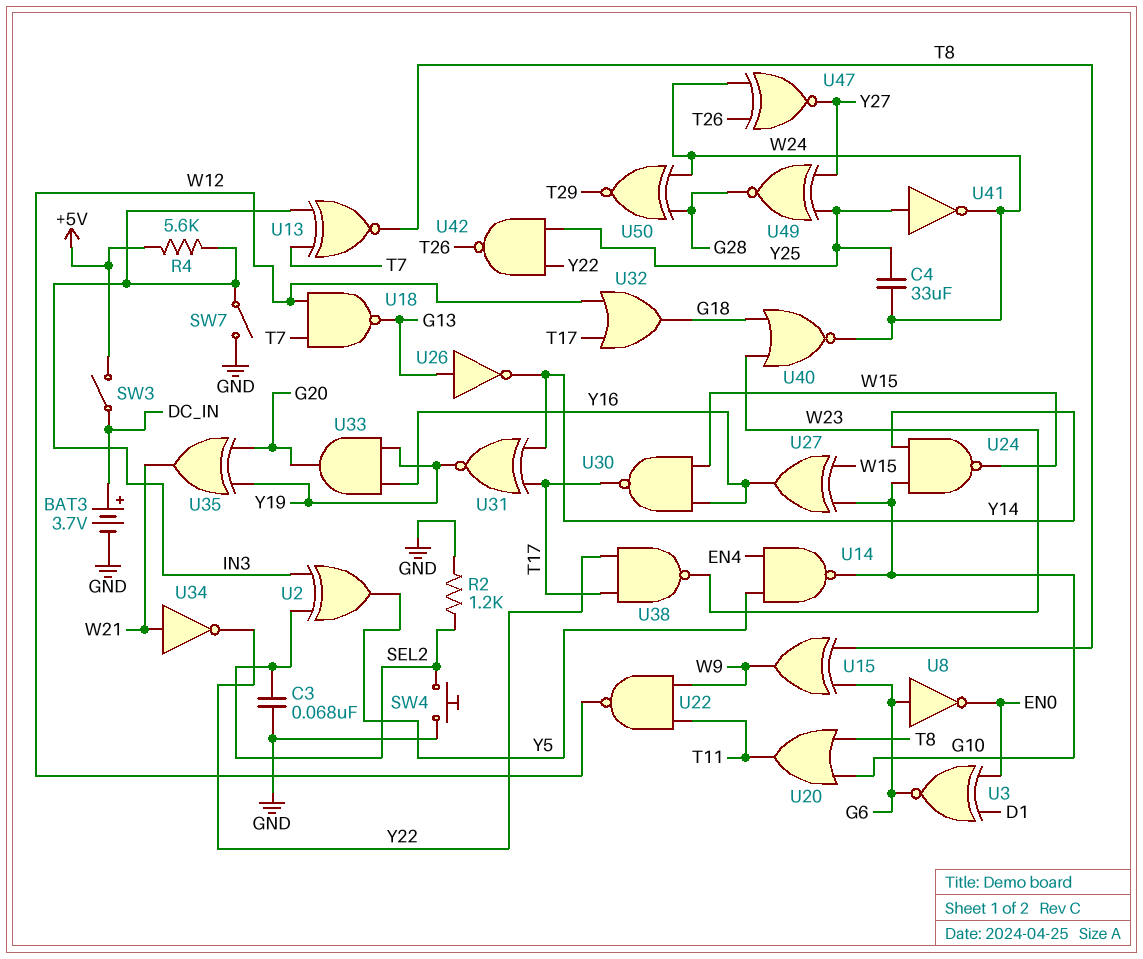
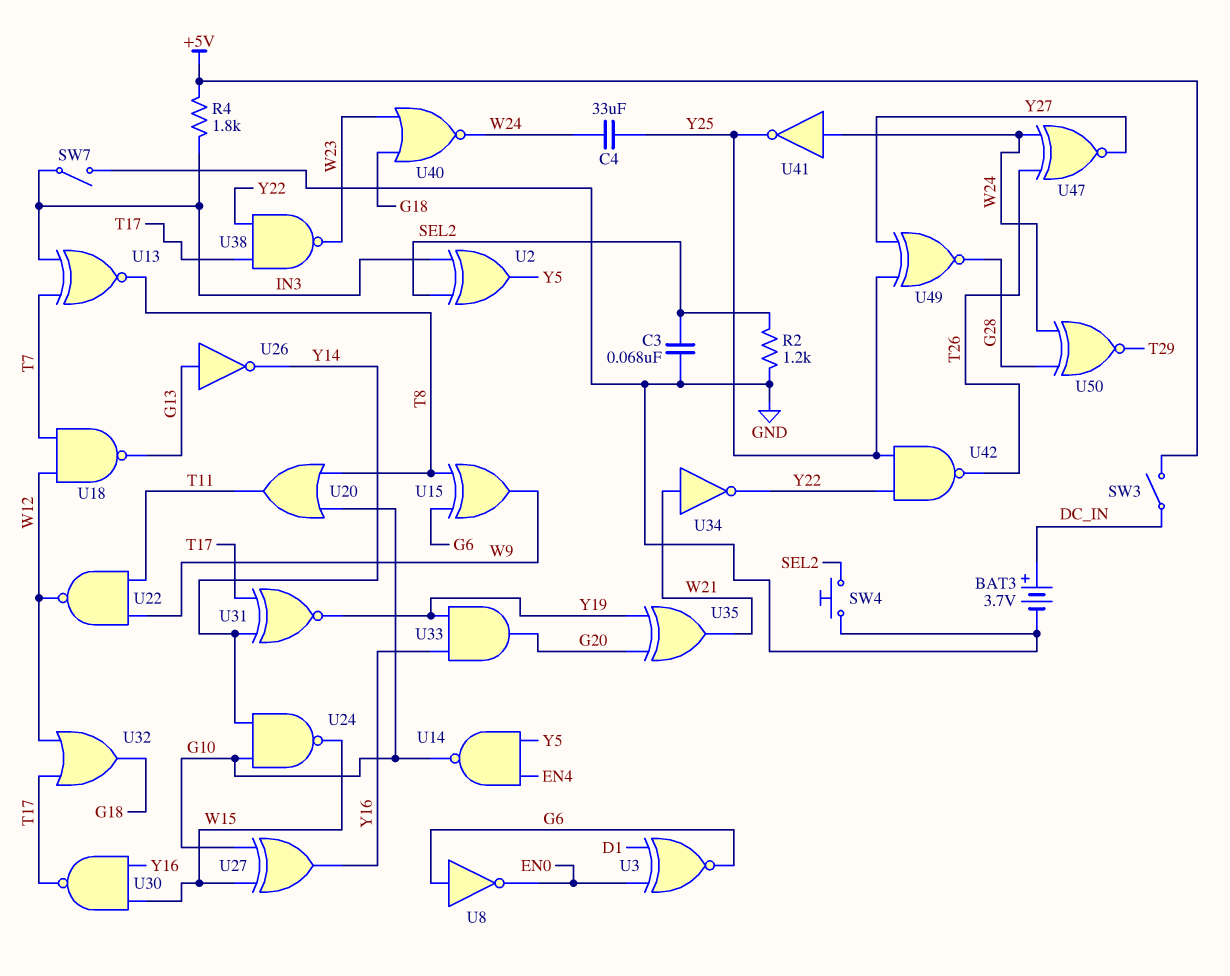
R4: 5.6k (+5V, IN3) -> 1.8k (+5V, IN3)
U41: NOT (in Y25, out W24) -> NOT (in W24, out Y25)

